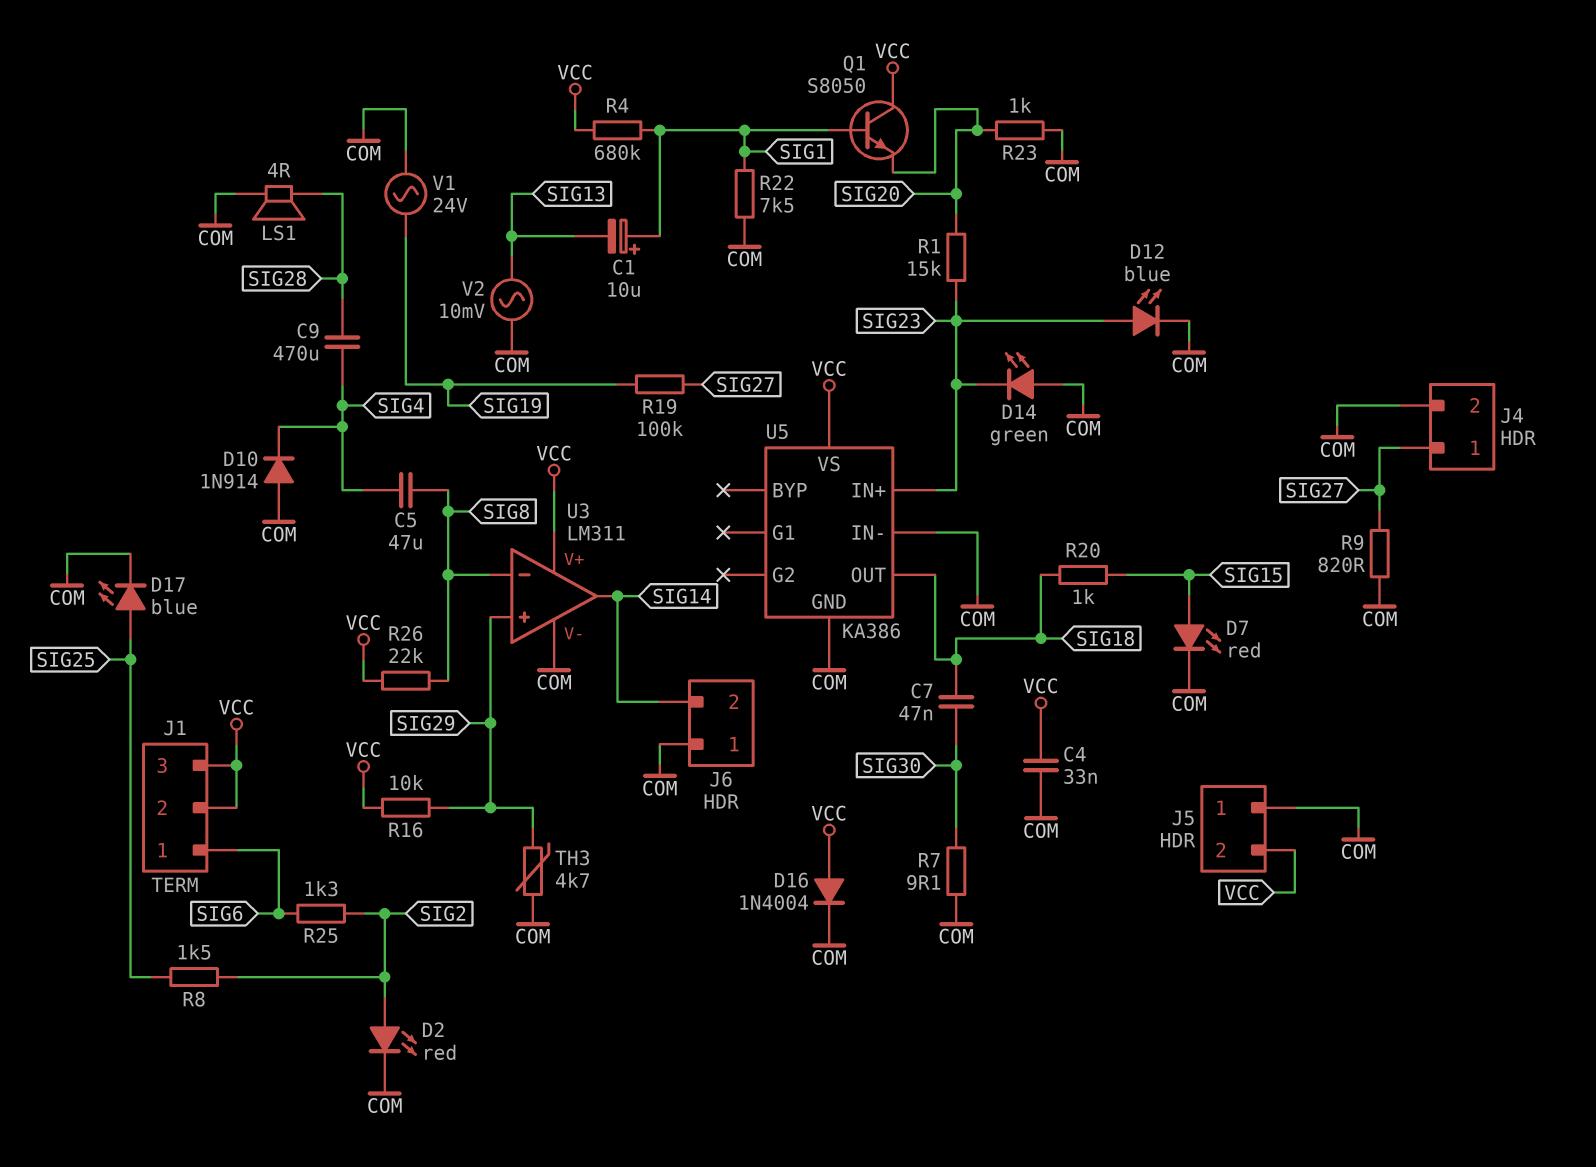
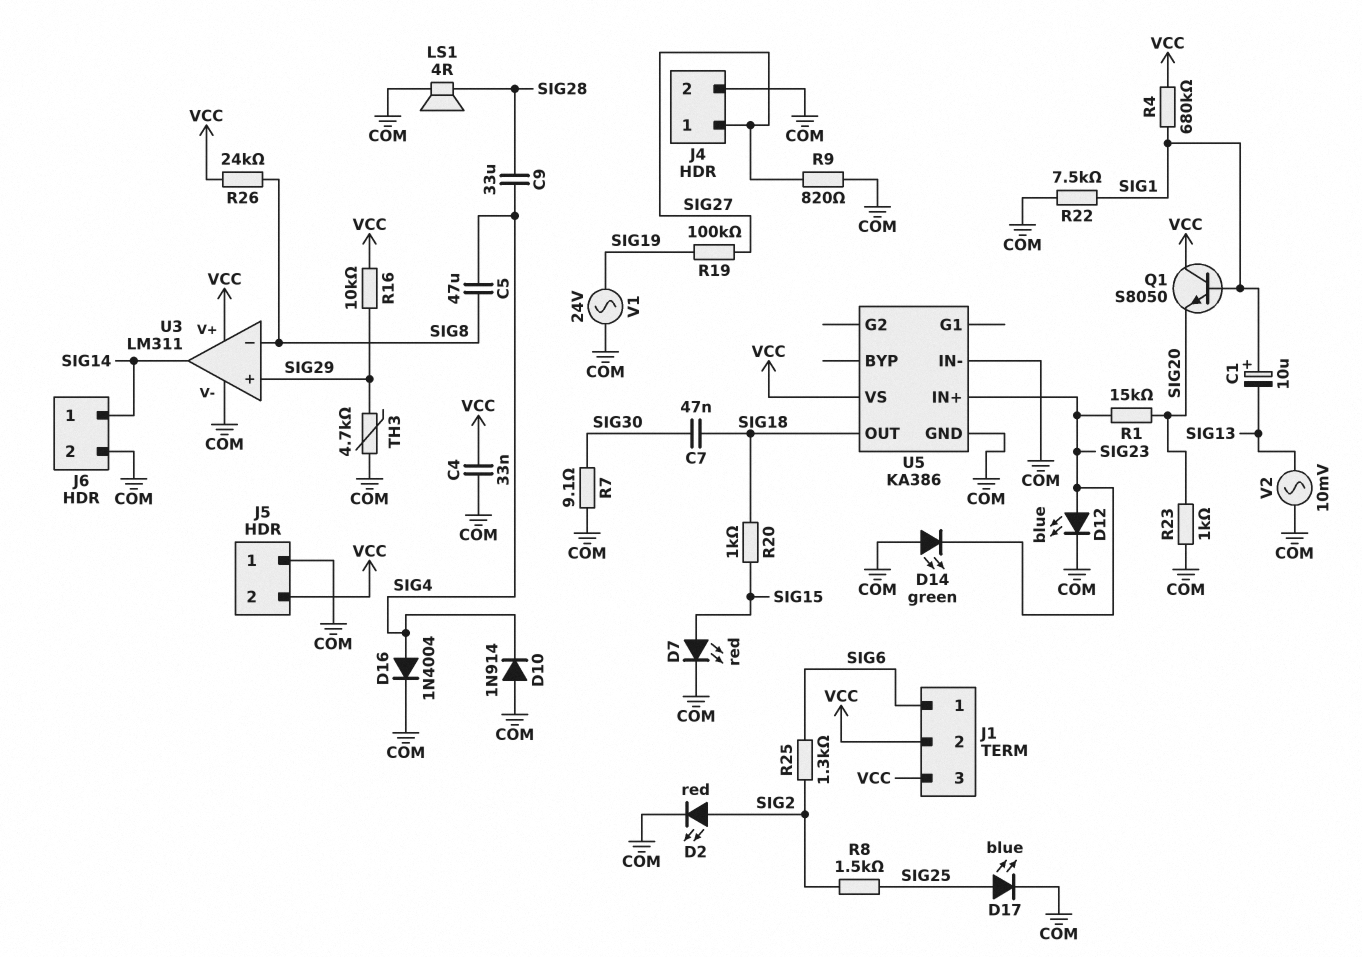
C9: 470uF (SIG4, SIG28) -> 33uF (SIG4, SIG28)
D16: diode 1N4004 (A VCC, K COM) -> diode 1N4004 (A SIG4, K COM)
J6 pin 1: COM -> SIG14
J6 pin 2: SIG14 -> COM
R26: 22k (SIG8, VCC) -> 24k (SIG8, VCC)

